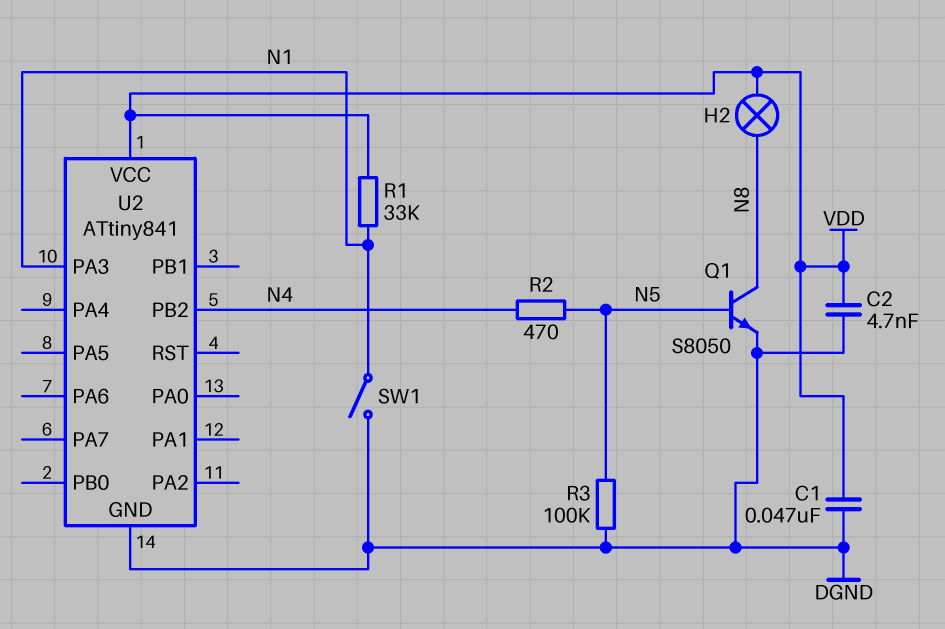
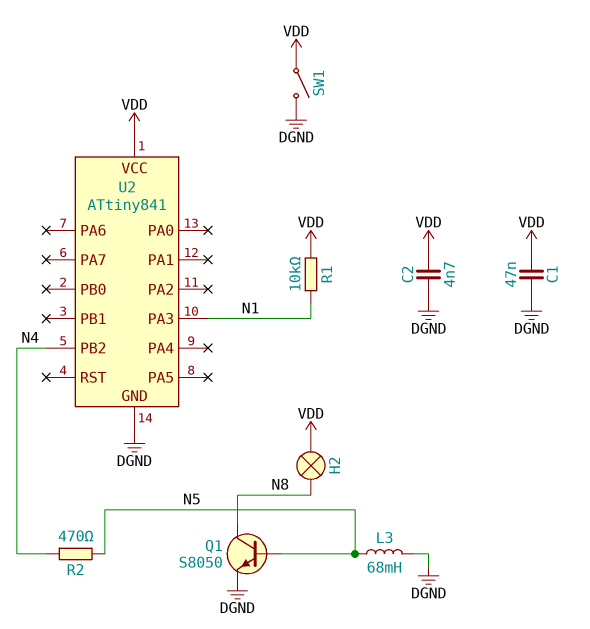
L3: none -> 68mH (DGND, N5)
R1: 33k (N1, VDD) -> 10k (N1, VDD)
R3: 100k (DGND, N5) -> none
SW1: switch (DGND, N1) -> switch (DGND, VDD)

